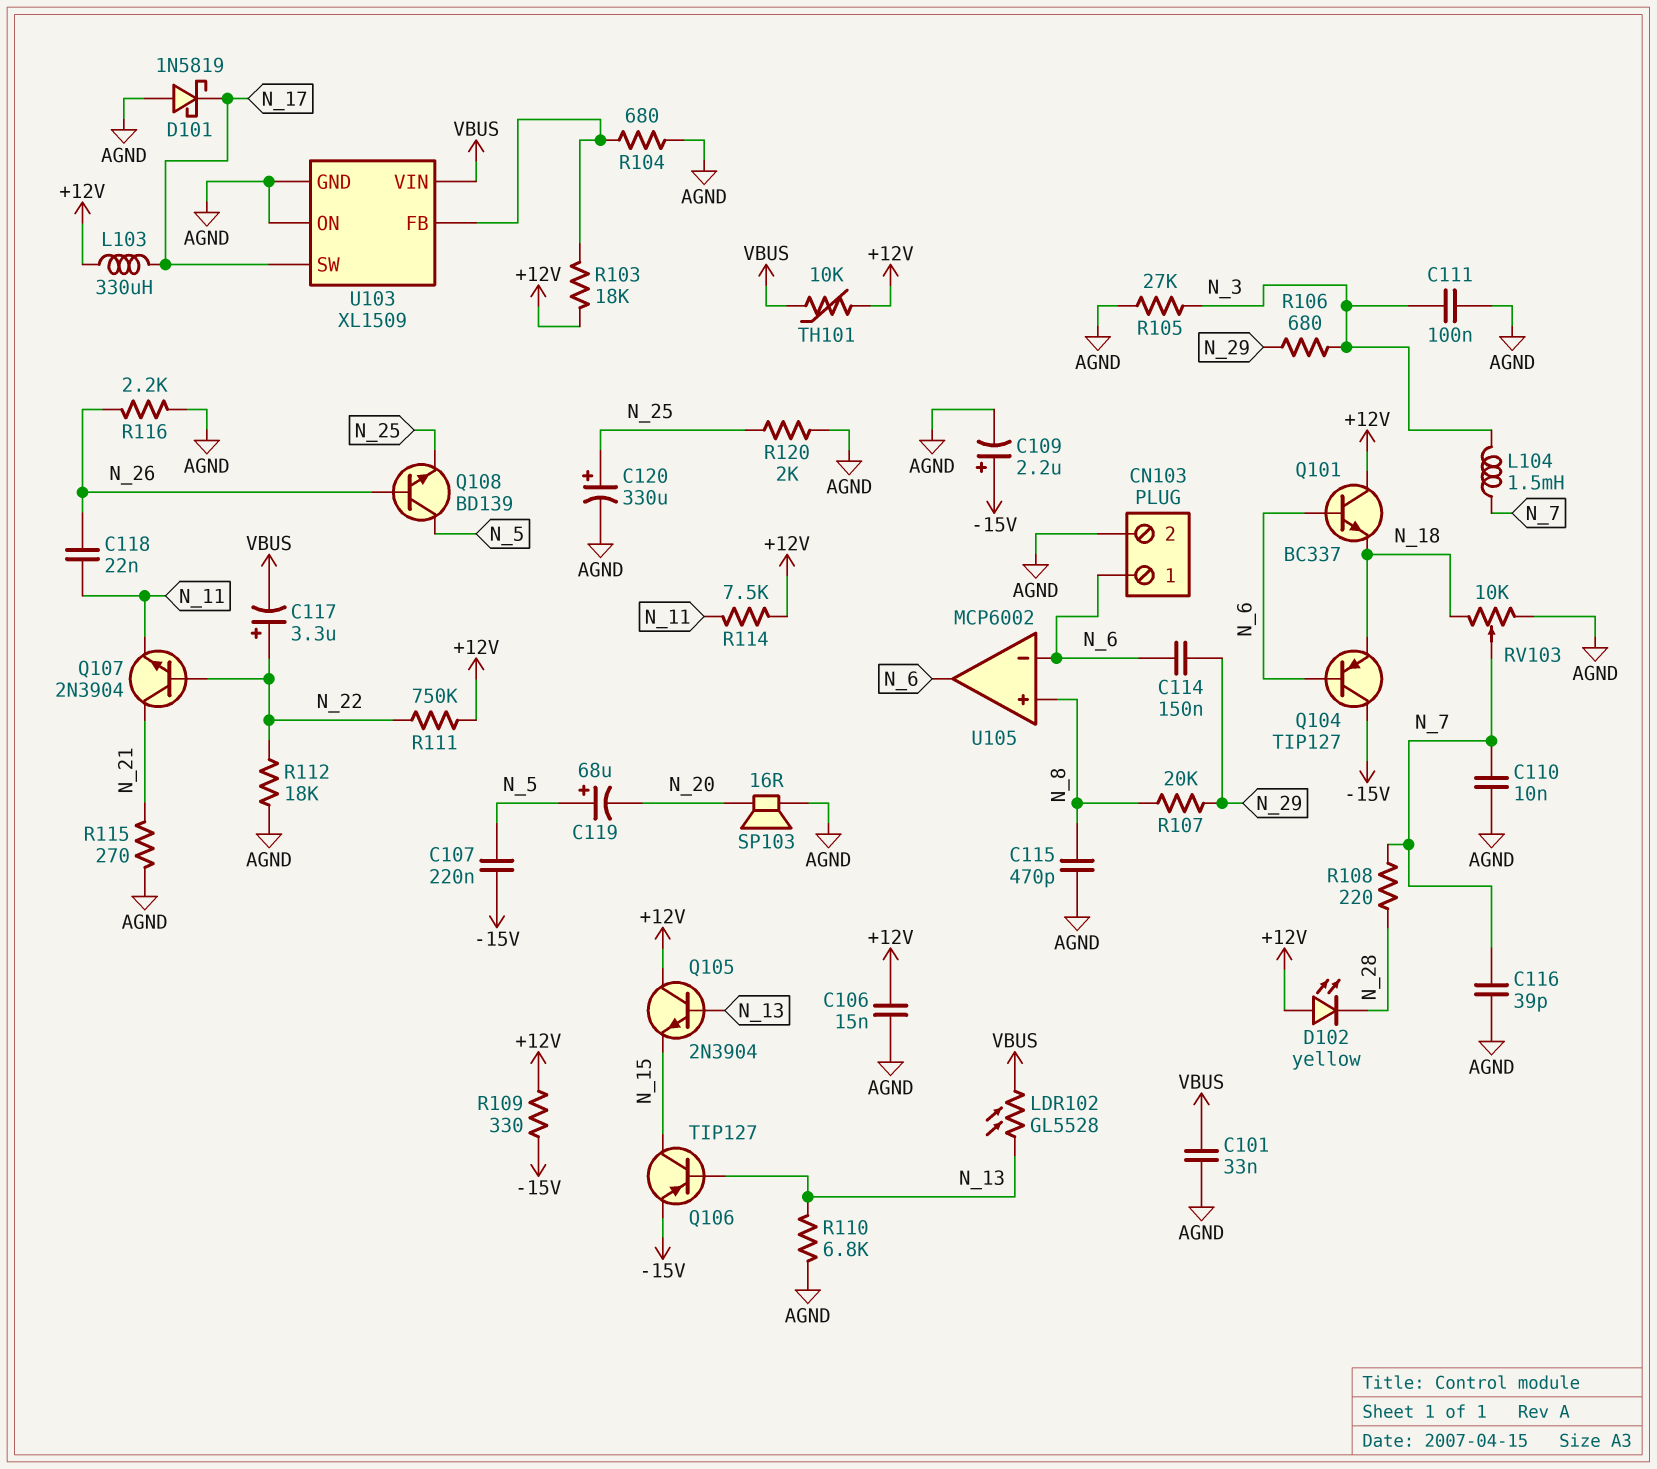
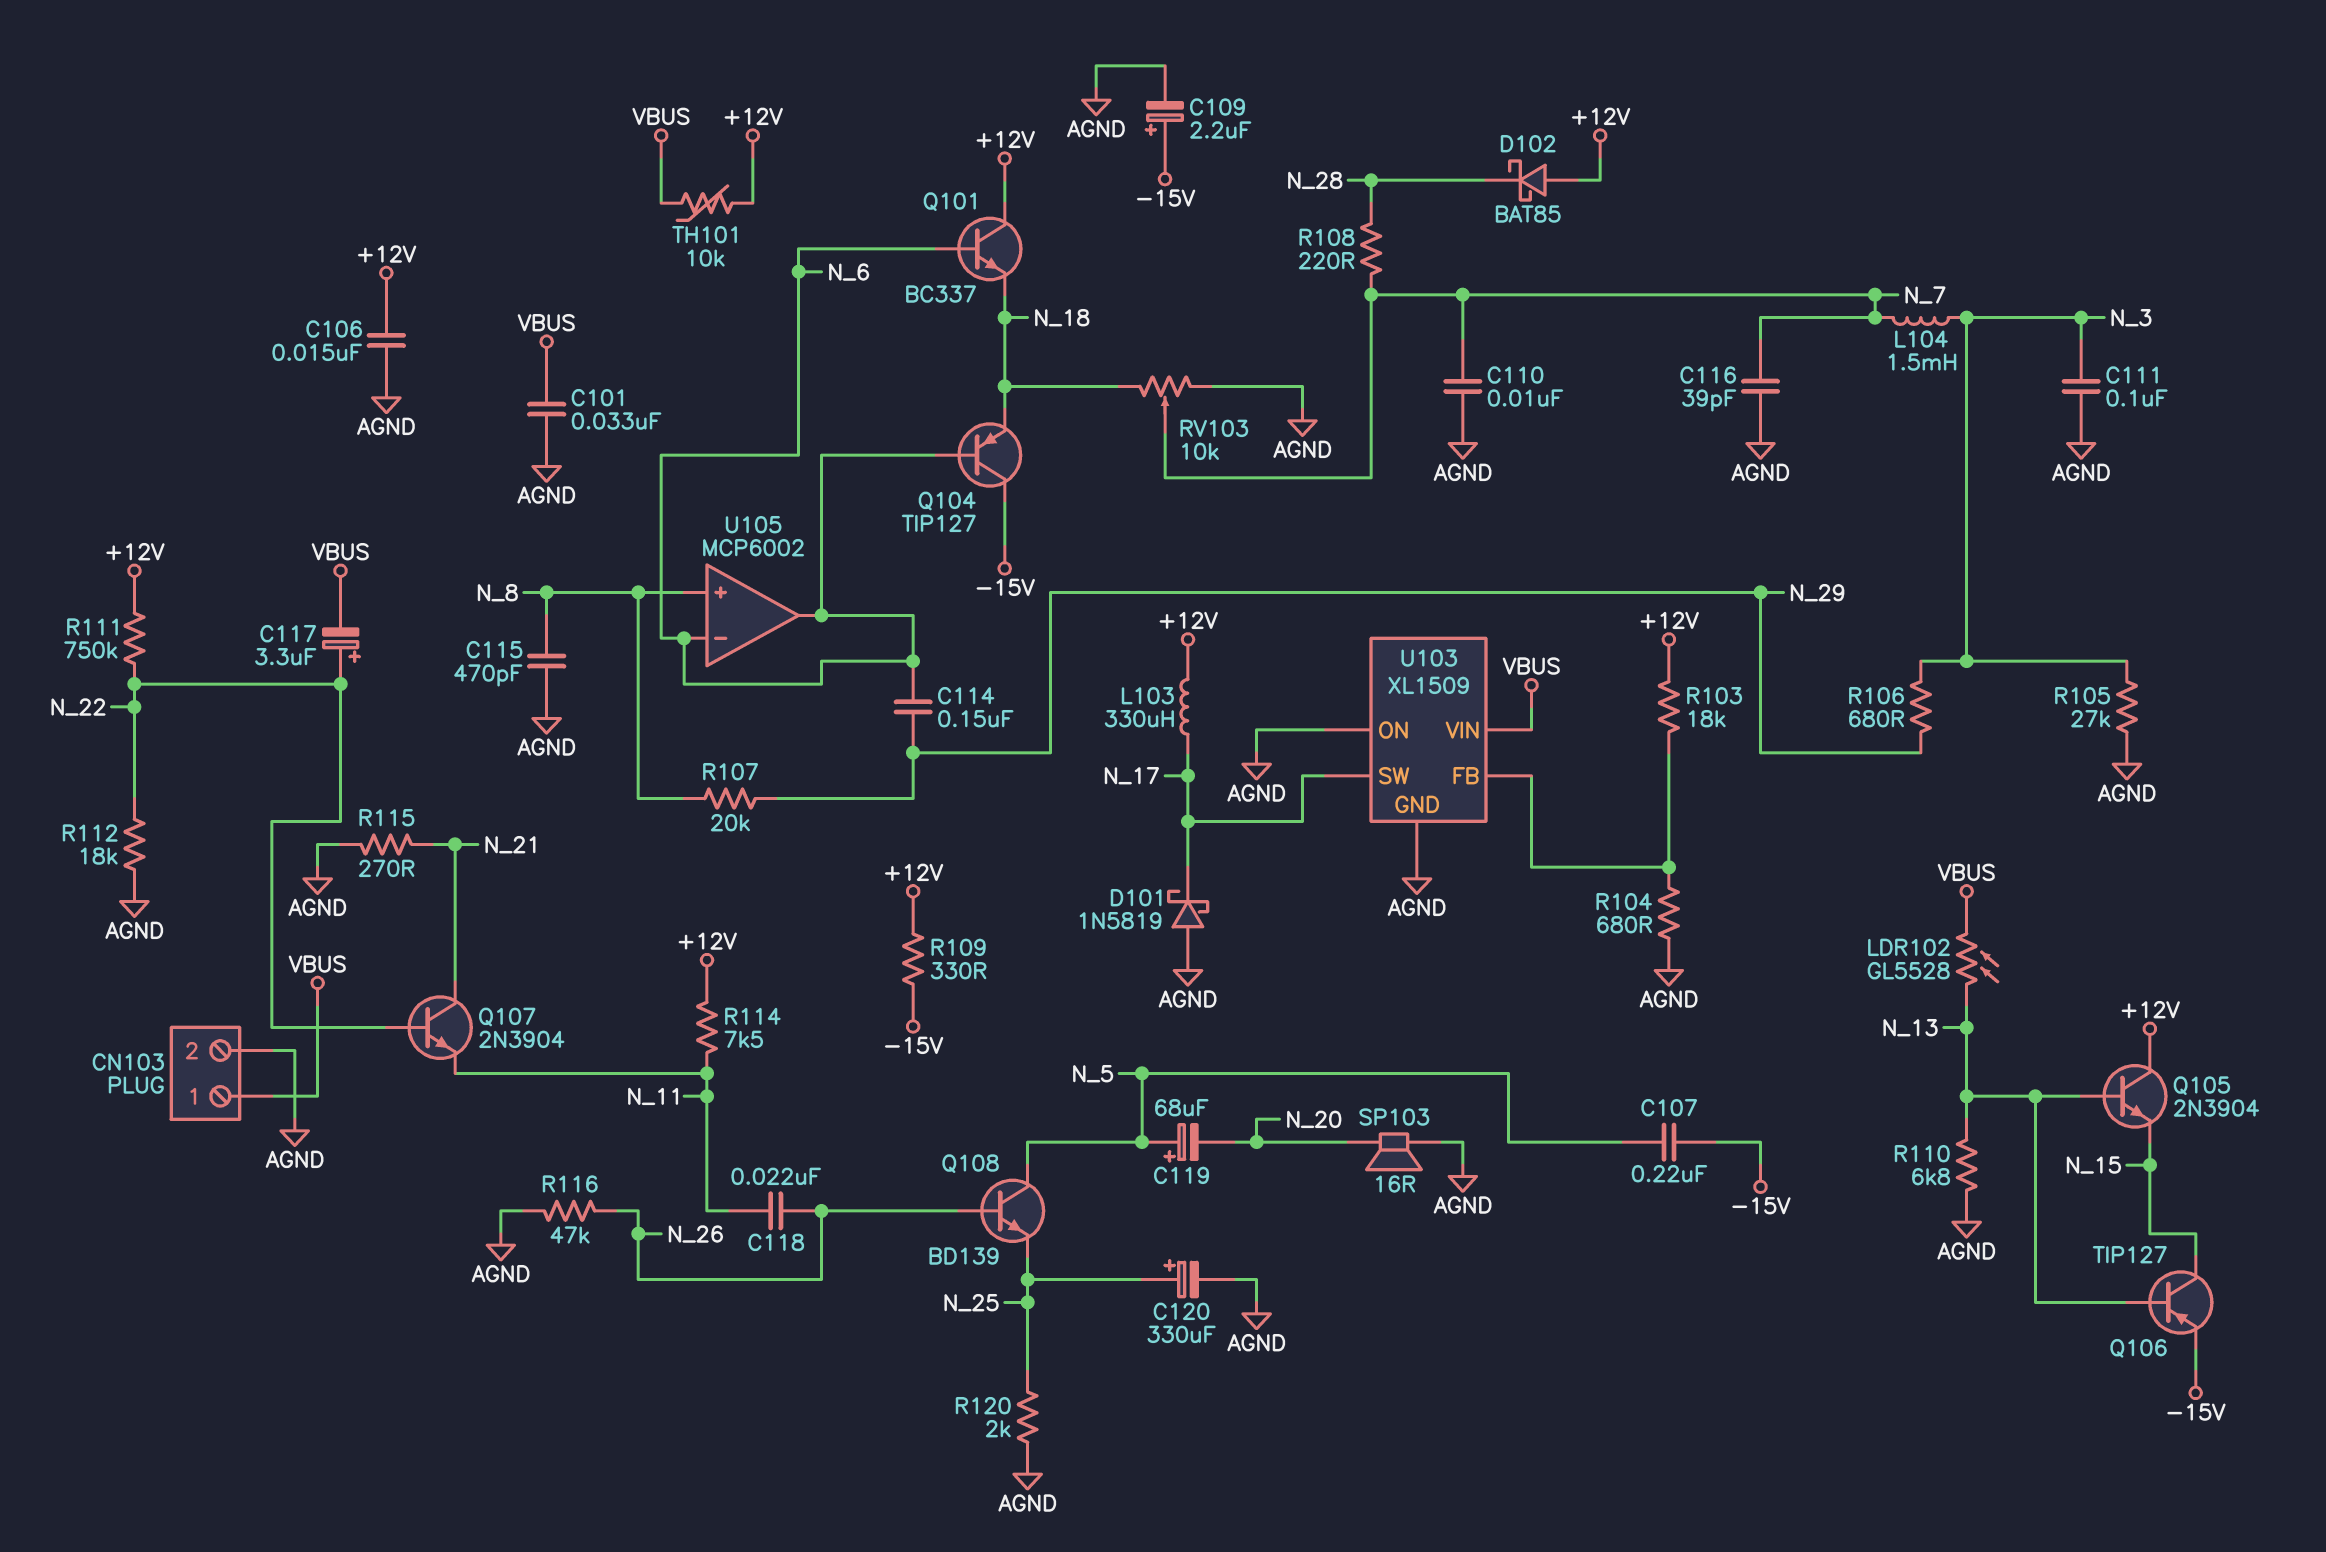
CN103 pin 1: N_6 -> VBUS
D102: LED yellow (A +12V, K N_28) -> schottky BAT85 (A +12V, K N_28)
R116: 2.2k (AGND, N_26) -> 47k (AGND, N_26)

